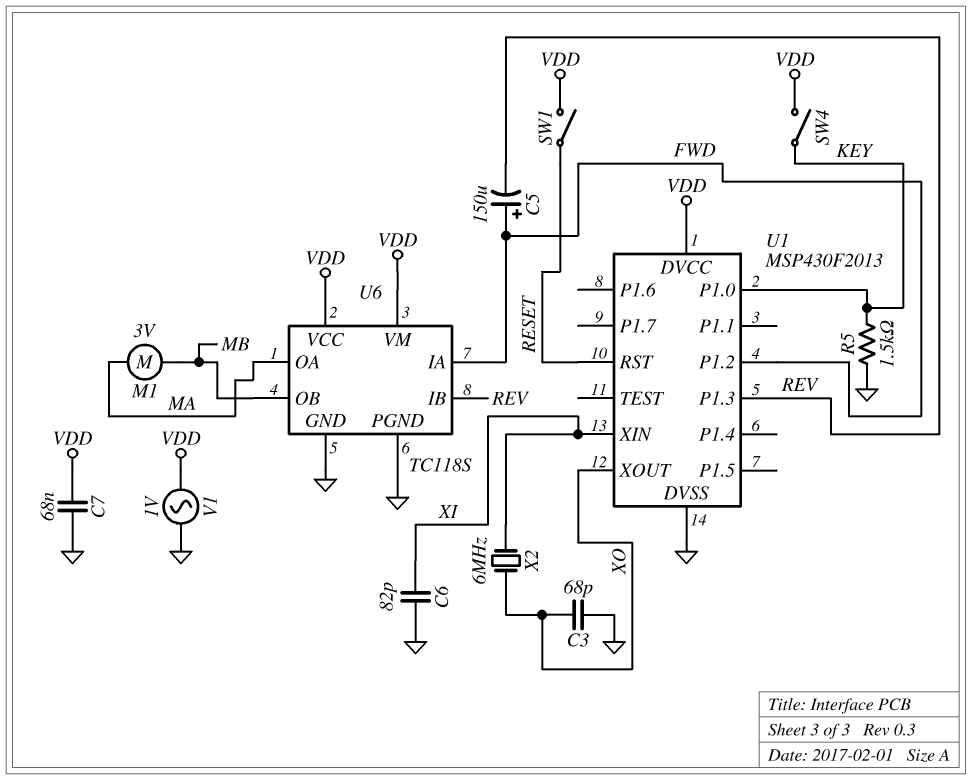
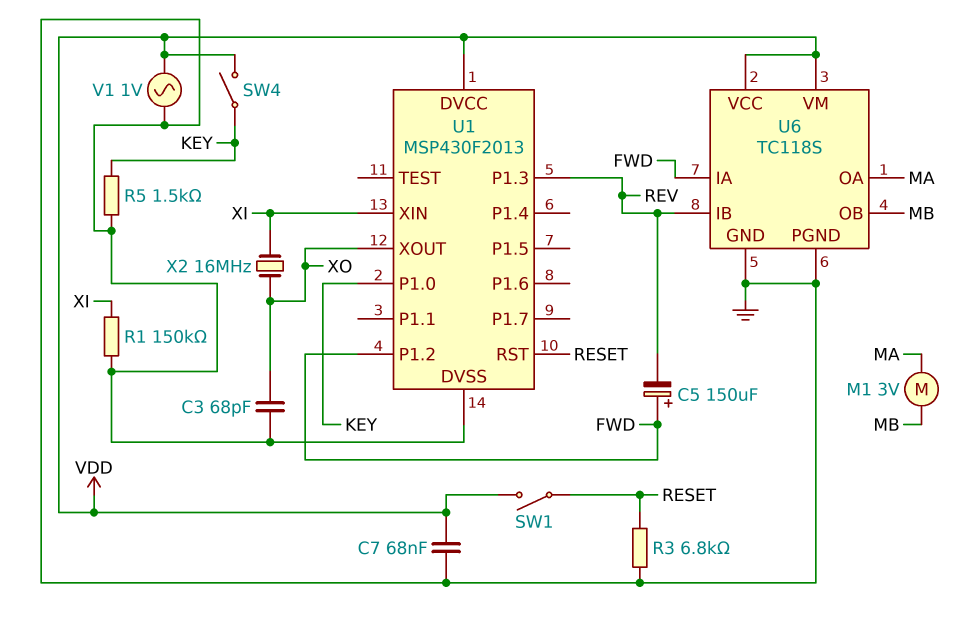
C6: 82pF (GND, XI) -> none
R1: none -> 150k (GND, XI)
R3: none -> 6.8k (GND, RESET)
X2: 6MHz (XI, XO) -> 16MHz (XI, XO)

